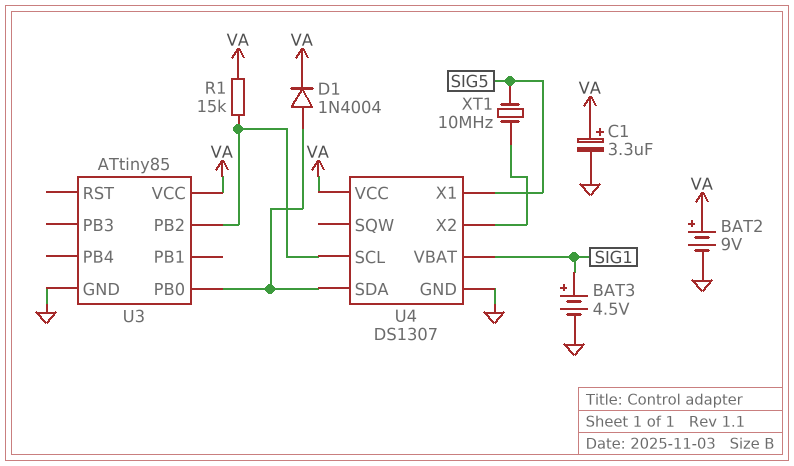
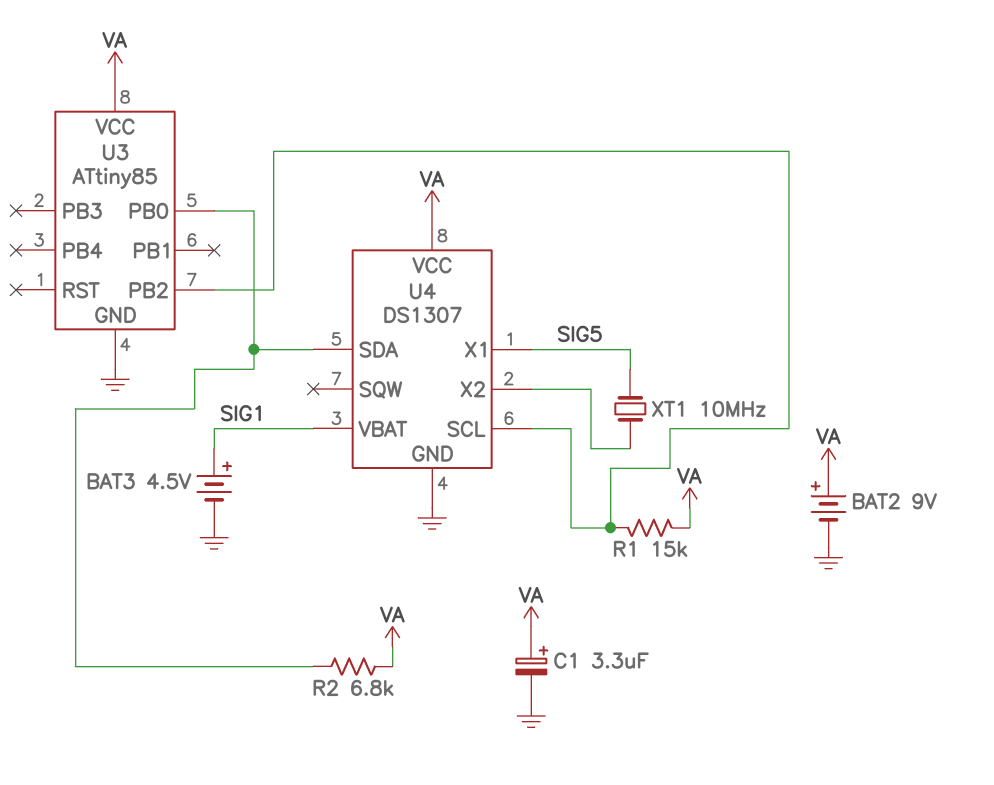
D1: diode 1N4004 (A U3/PB0, K VA) -> none
R2: none -> 6.8k (U3/PB0, VA)

